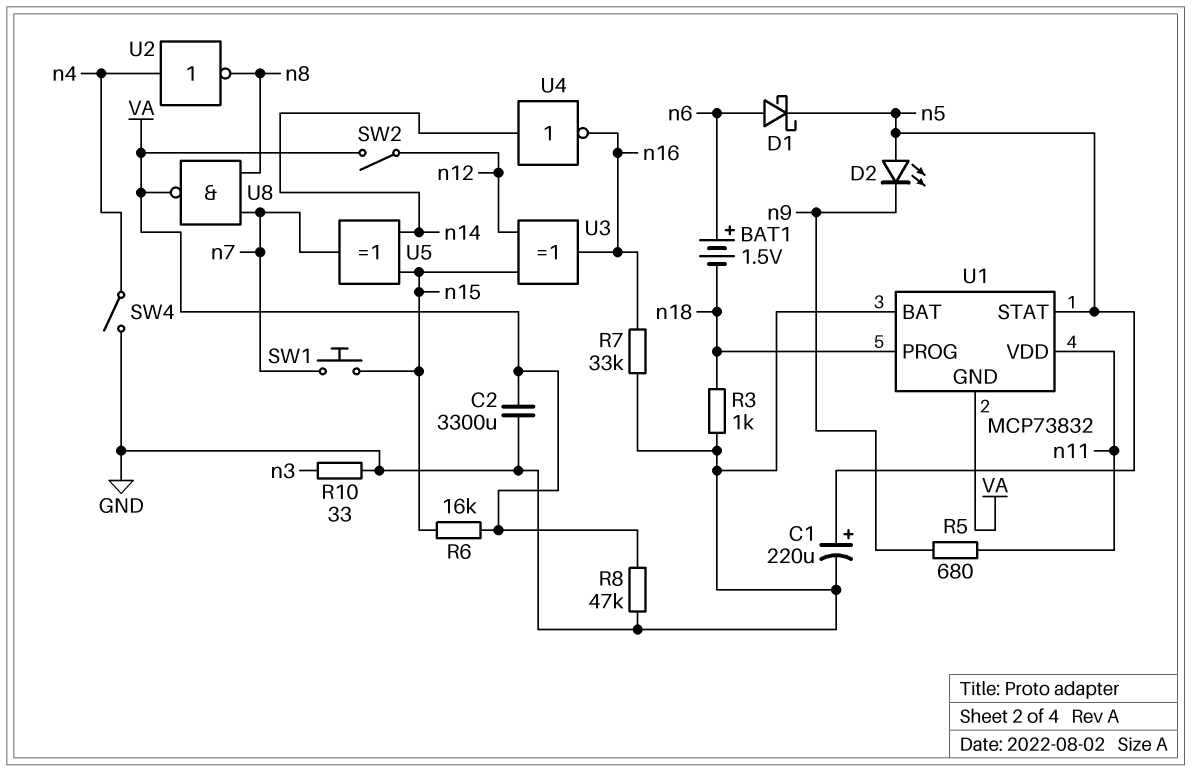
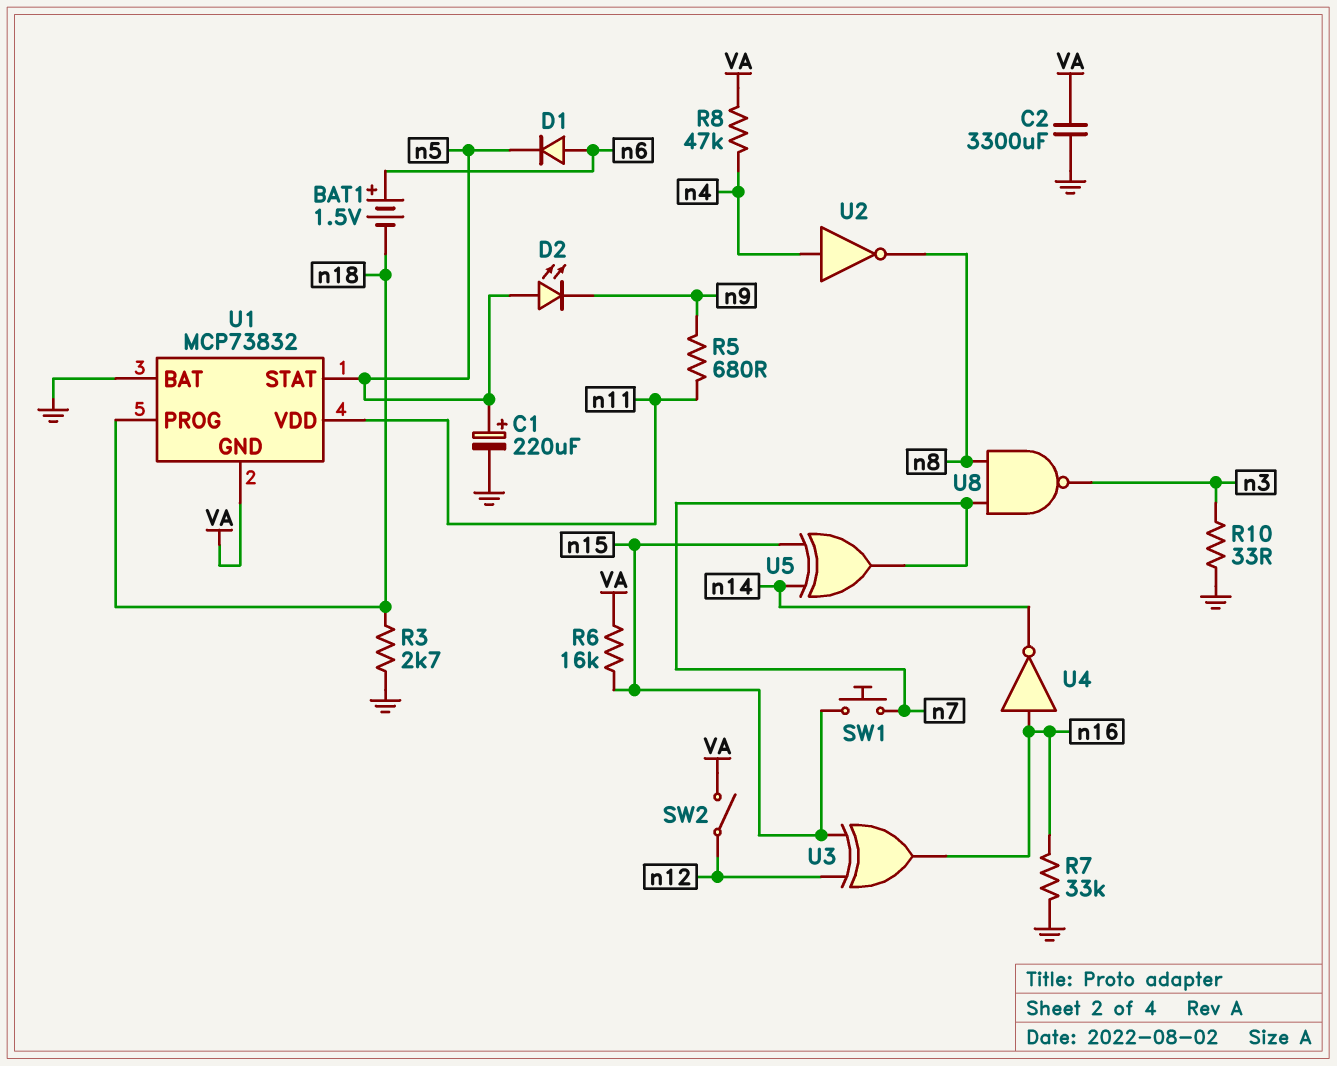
D1: schottky (A n6, K n5) -> diode (A n6, K n5)
R3: 1k (GND, n18) -> 2.7k (GND, n18)
R8: 47k (GND, VA) -> 47k (VA, n4)
SW4: switch (GND, n4) -> none
U4: NOT (in n14, out n16) -> NOT (in n16, out n14)
U8: NAND (in n7, in n8, out VA) -> NAND (in n7, in n8, out n3)

